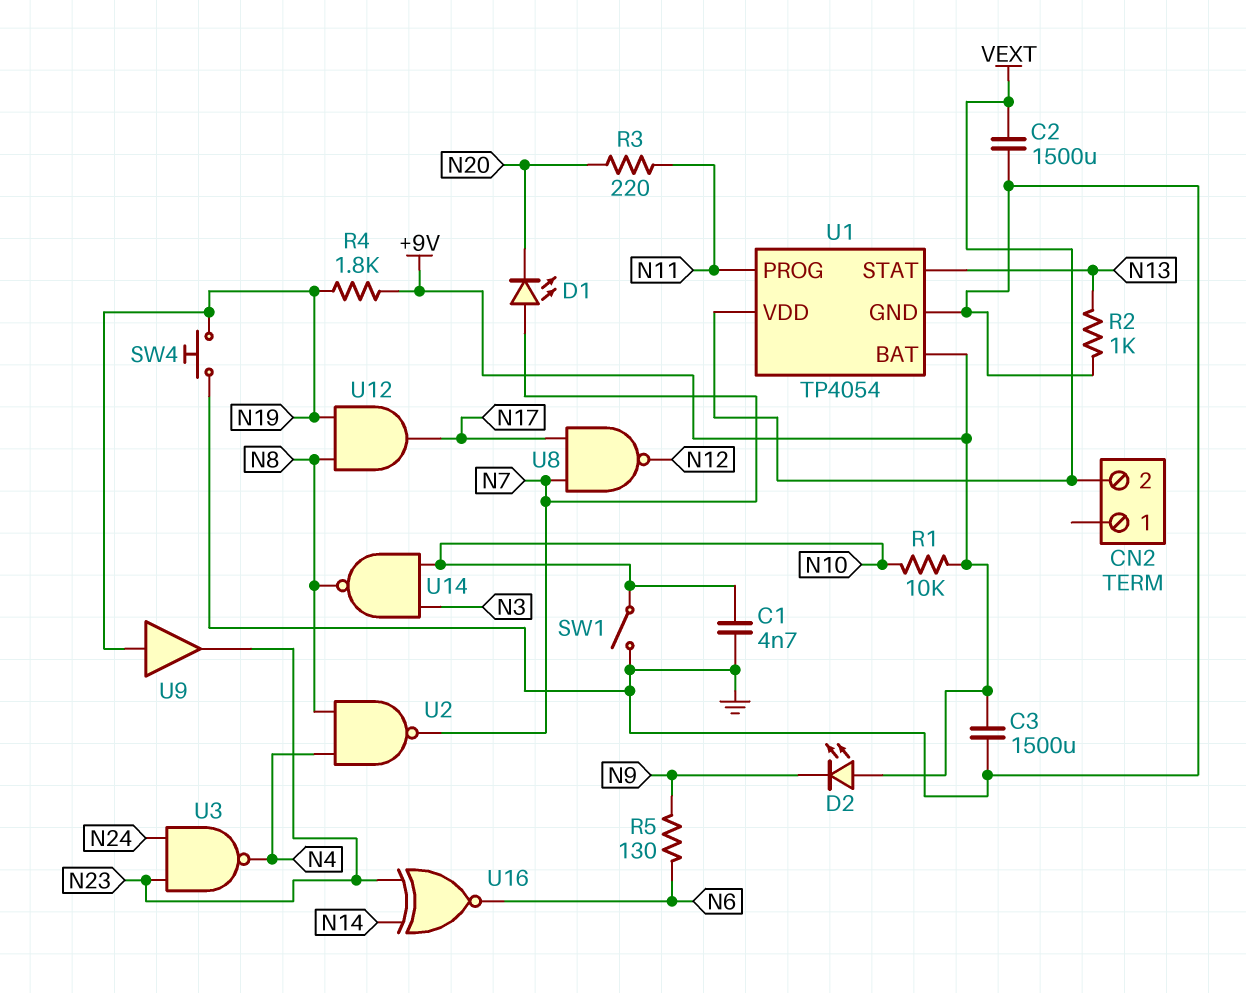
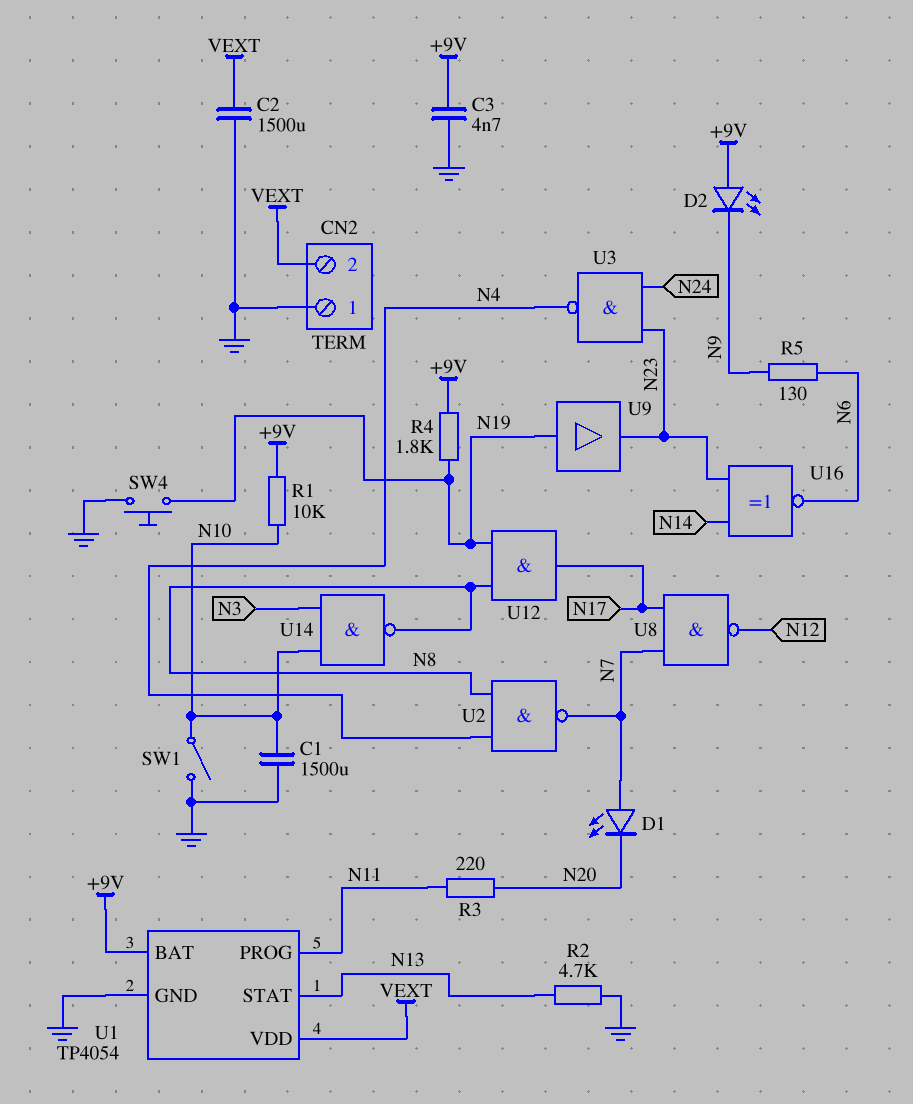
C1: 4.7nF (GND, N10) -> 1500uF (GND, N10)
C3: 1500uF (+9V, GND) -> 4.7nF (+9V, GND)
CN2 pin 1: none -> GND
R2: 1k (GND, N13) -> 4.7k (GND, N13)

